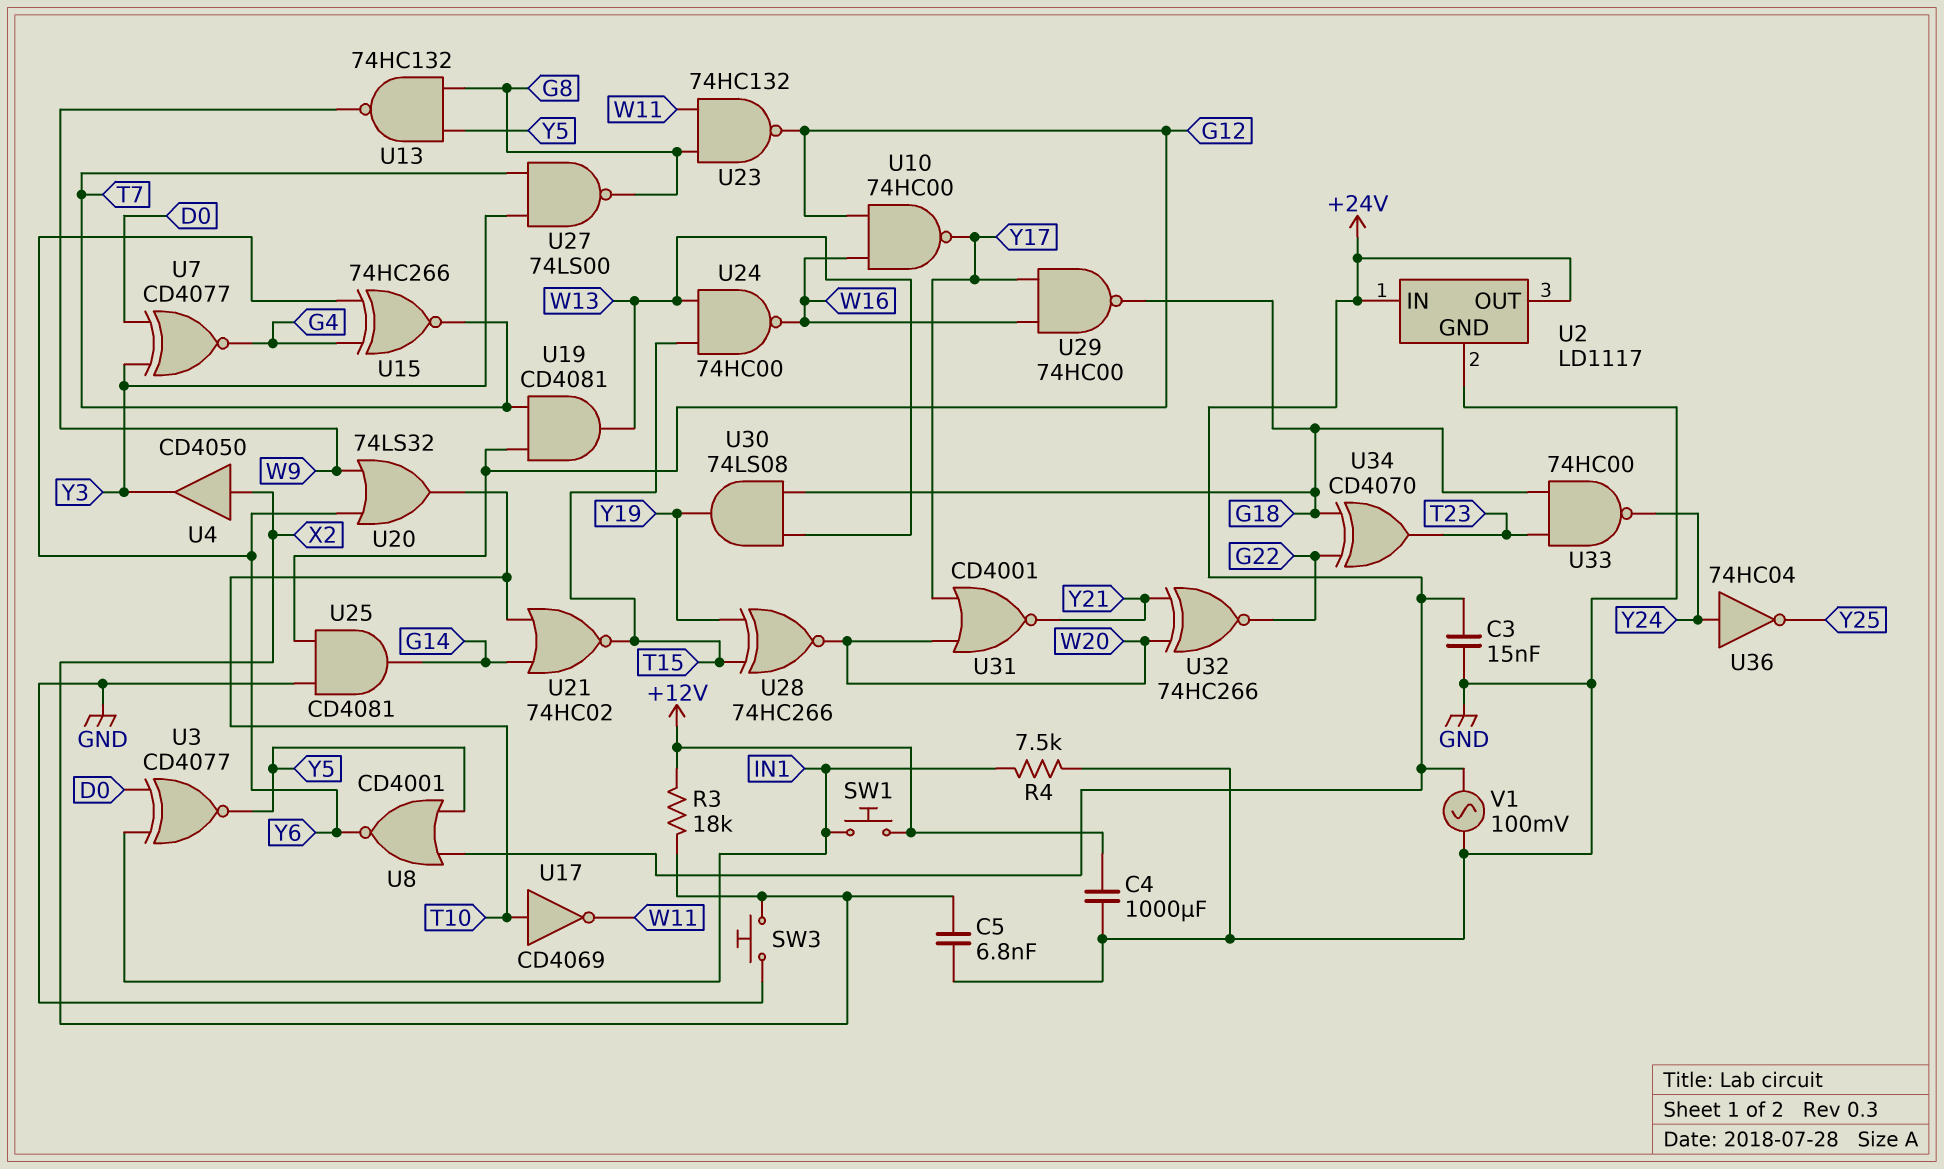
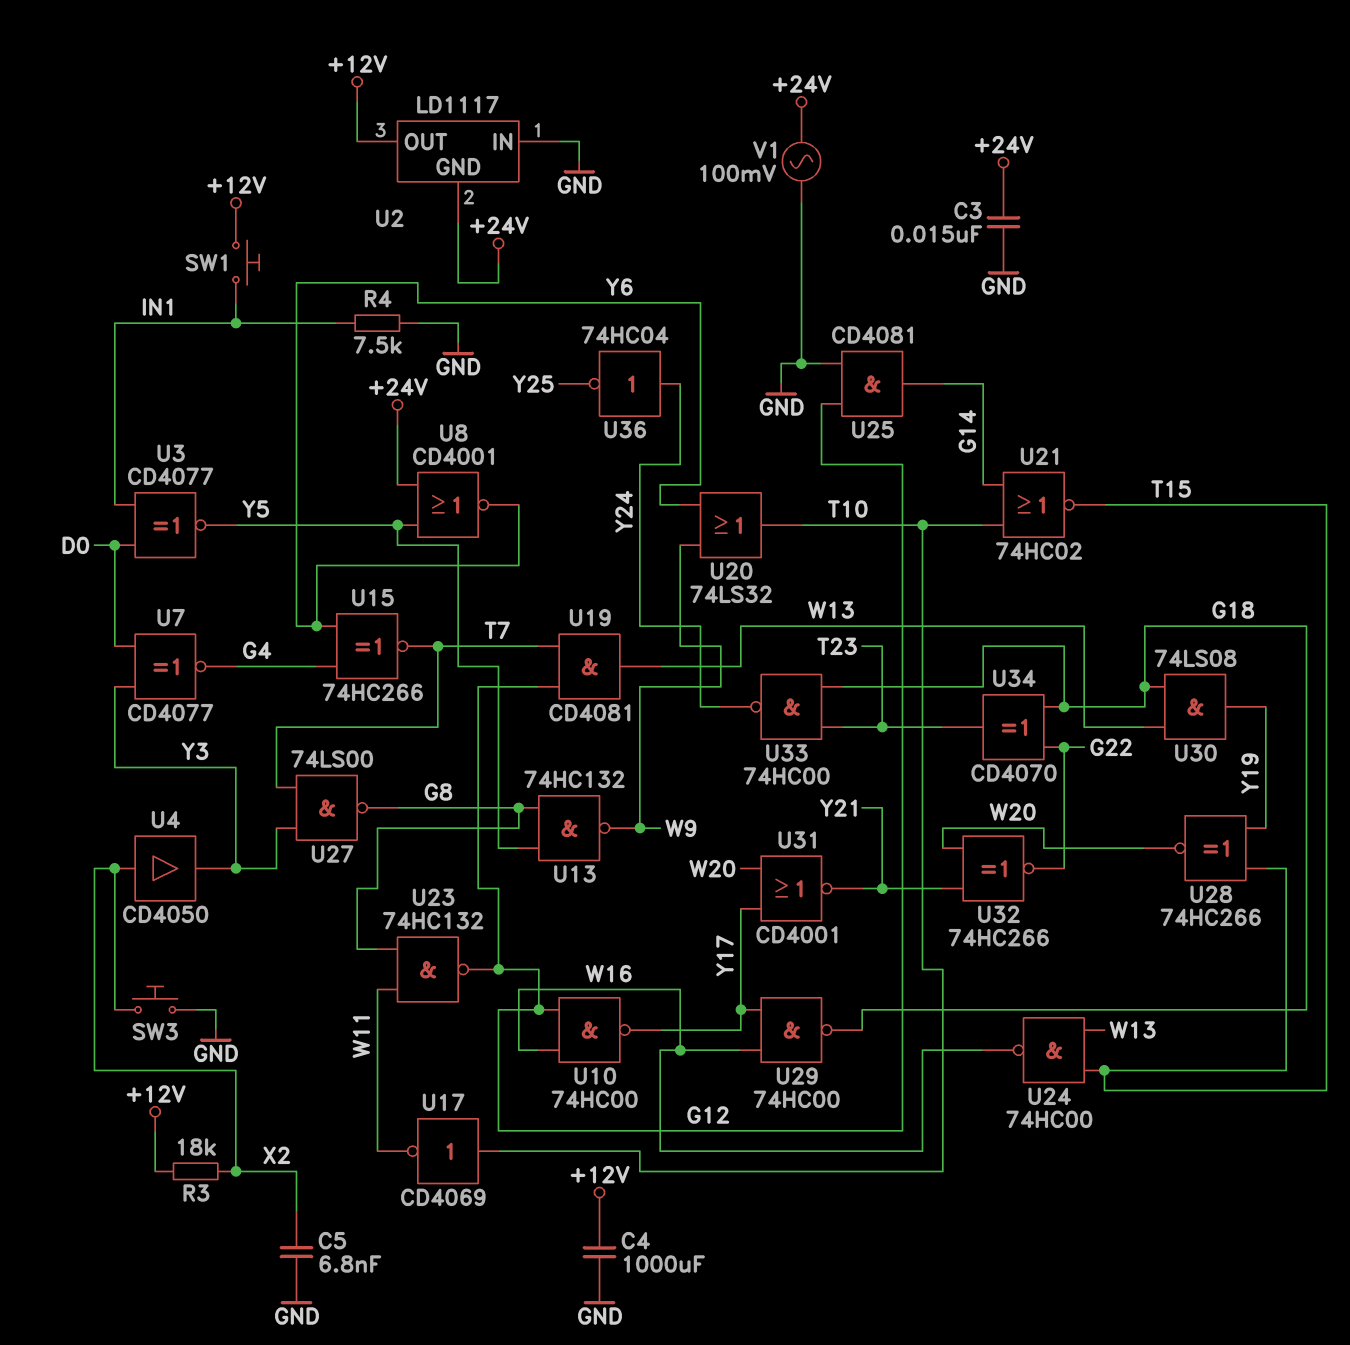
U2 pin GND: GND -> +24V
U2 pin IN: +24V -> GND
U2 pin OUT: +24V -> +12V

